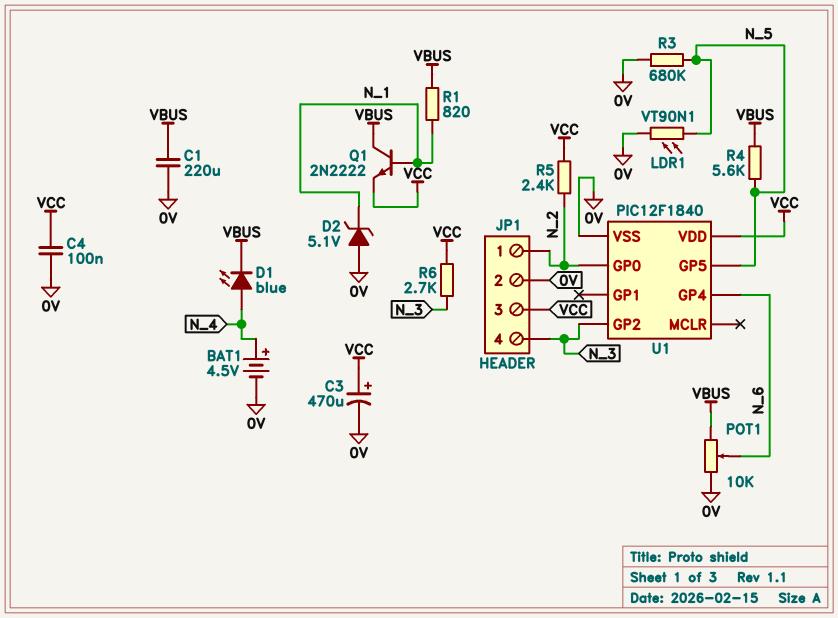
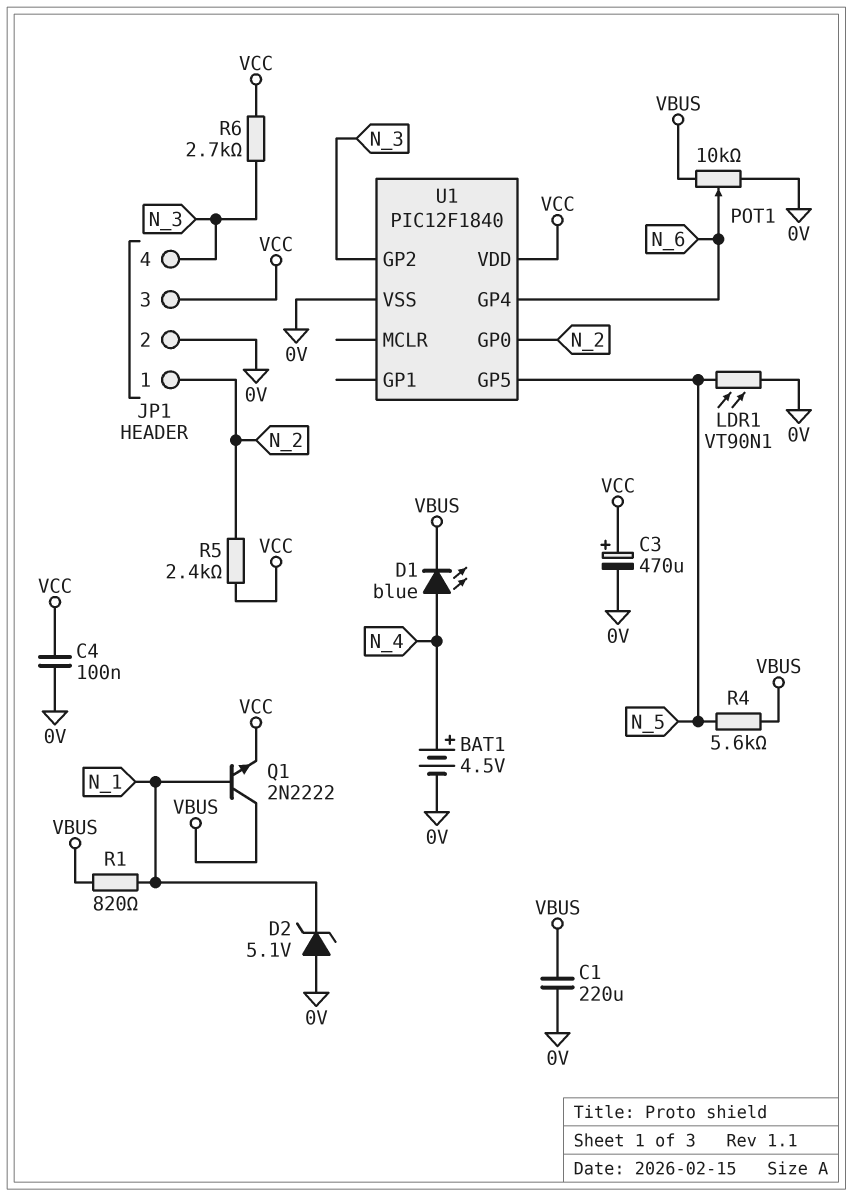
R3: 680k (0V, N_5) -> none

